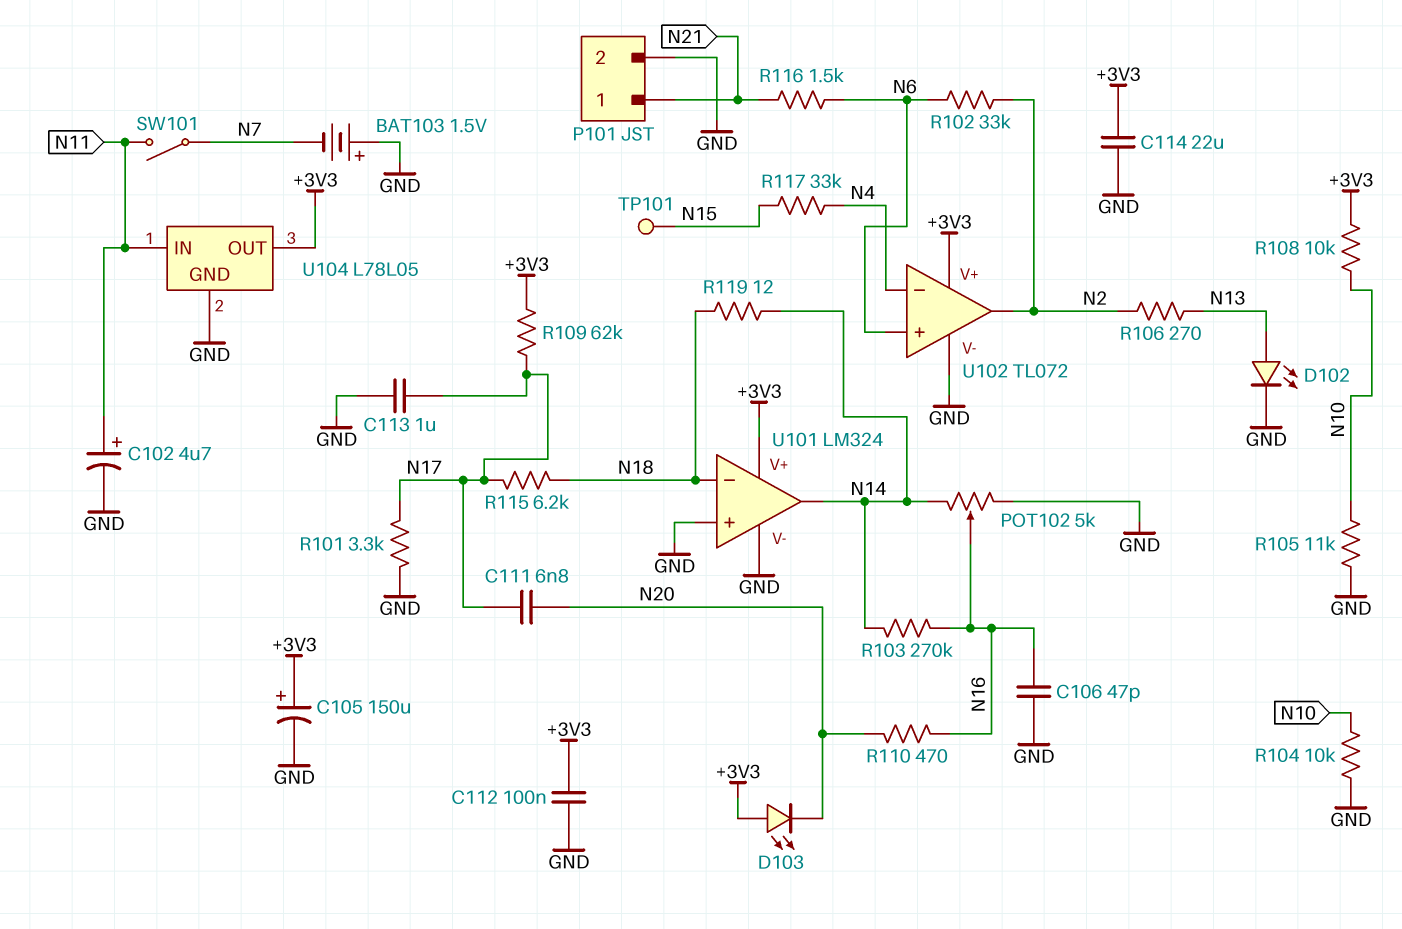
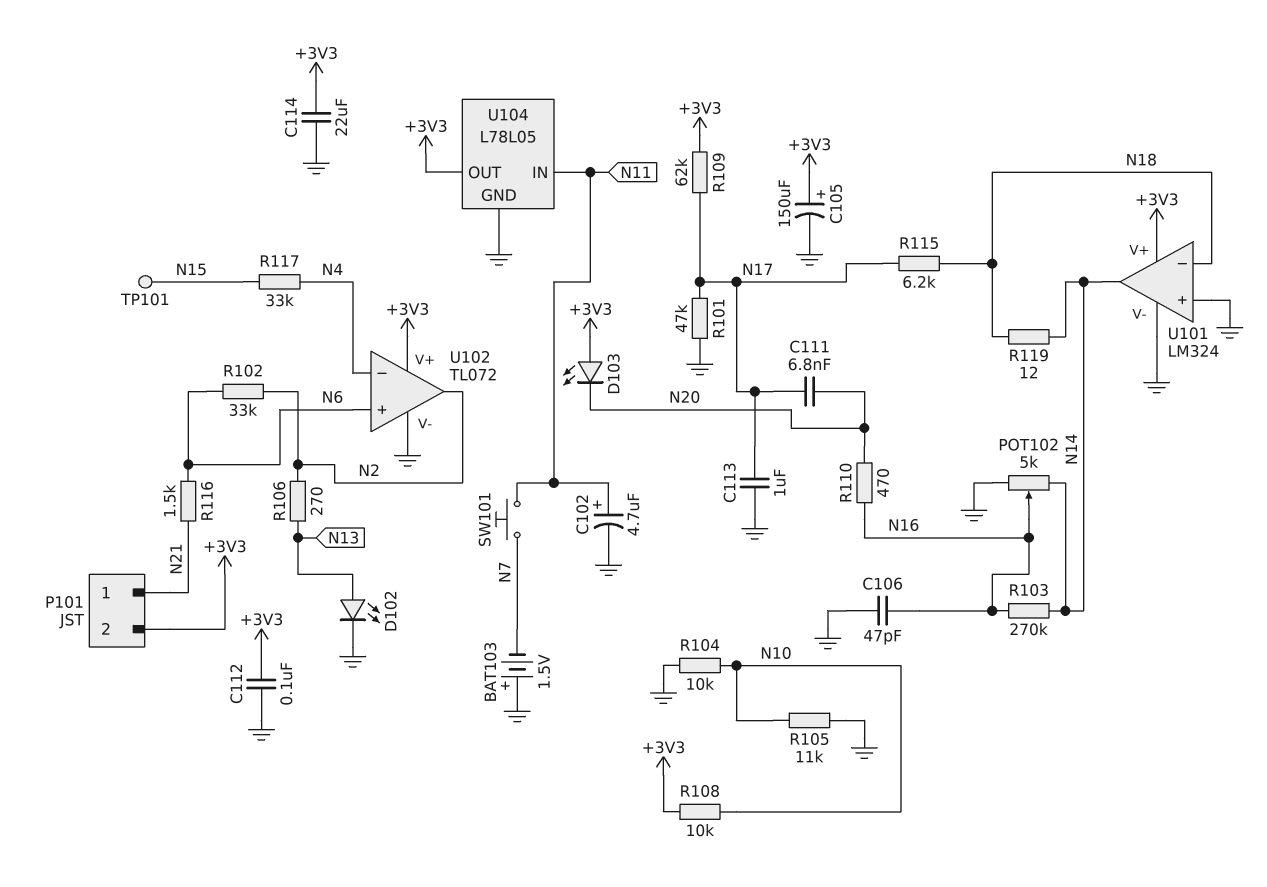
P101 pin 2: GND -> +3V3
R101: 3.3k (GND, N17) -> 47k (GND, N17)
SW101: switch (N7, N11) -> button (N7, N11)

